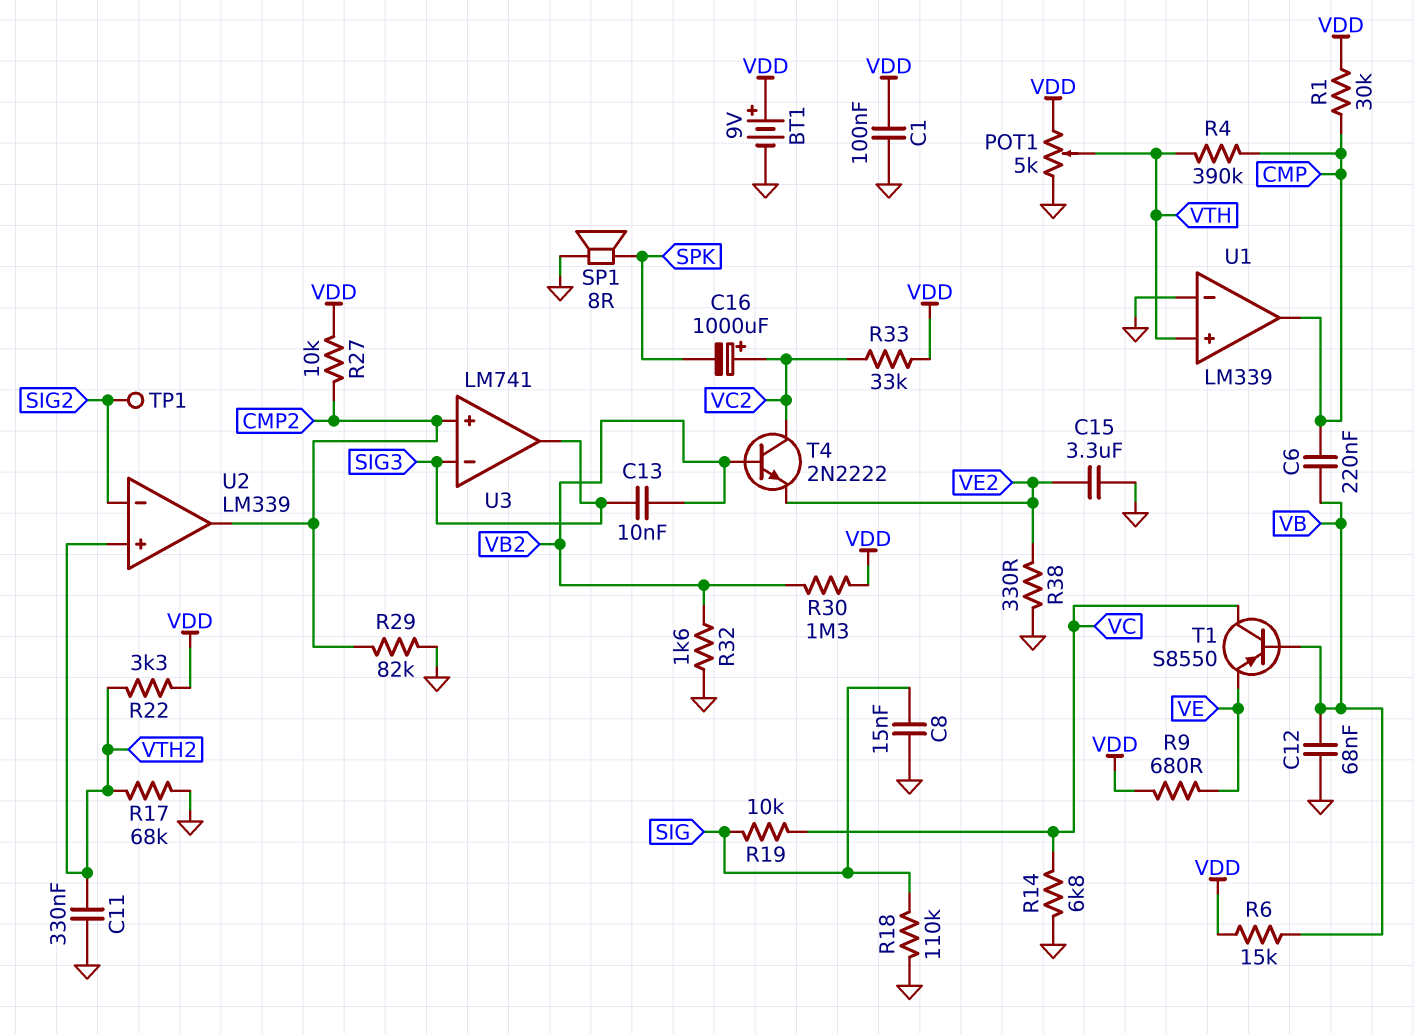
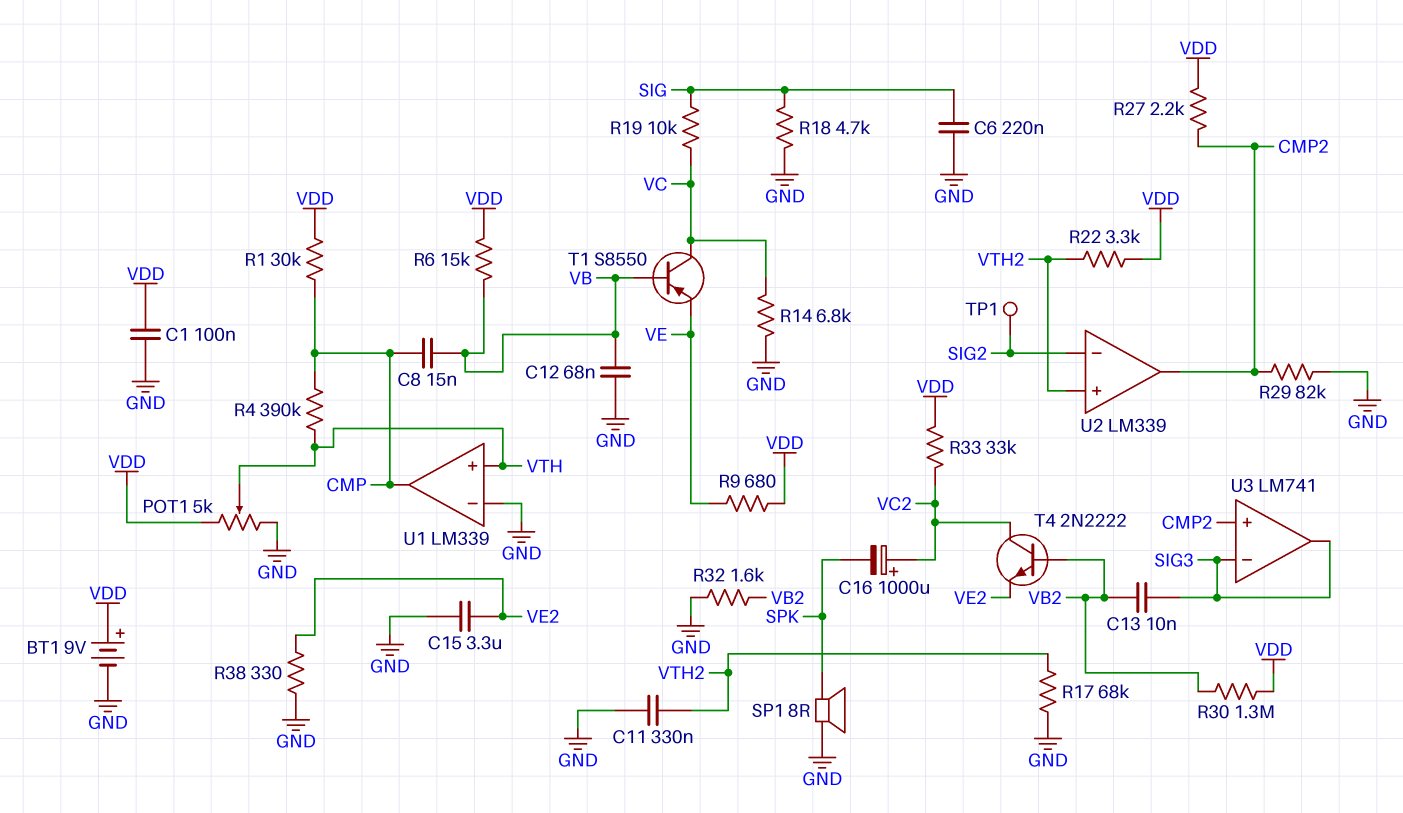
C6: 220nF (CMP, VB) -> 220nF (GND, SIG)
C8: 15nF (GND, SIG) -> 15nF (CMP, VB)
R18: 110k (GND, SIG) -> 4.7k (GND, SIG)
R27: 10k (CMP2, VDD) -> 2.2k (CMP2, VDD)

